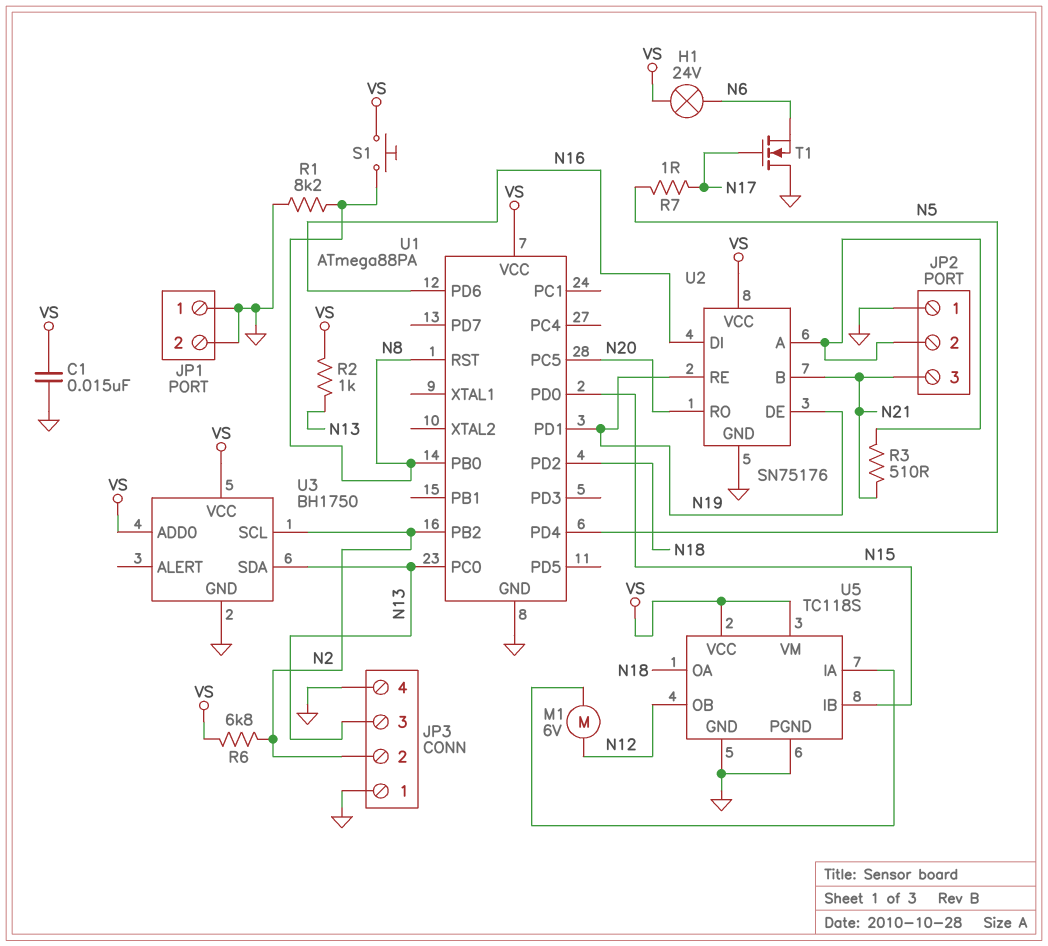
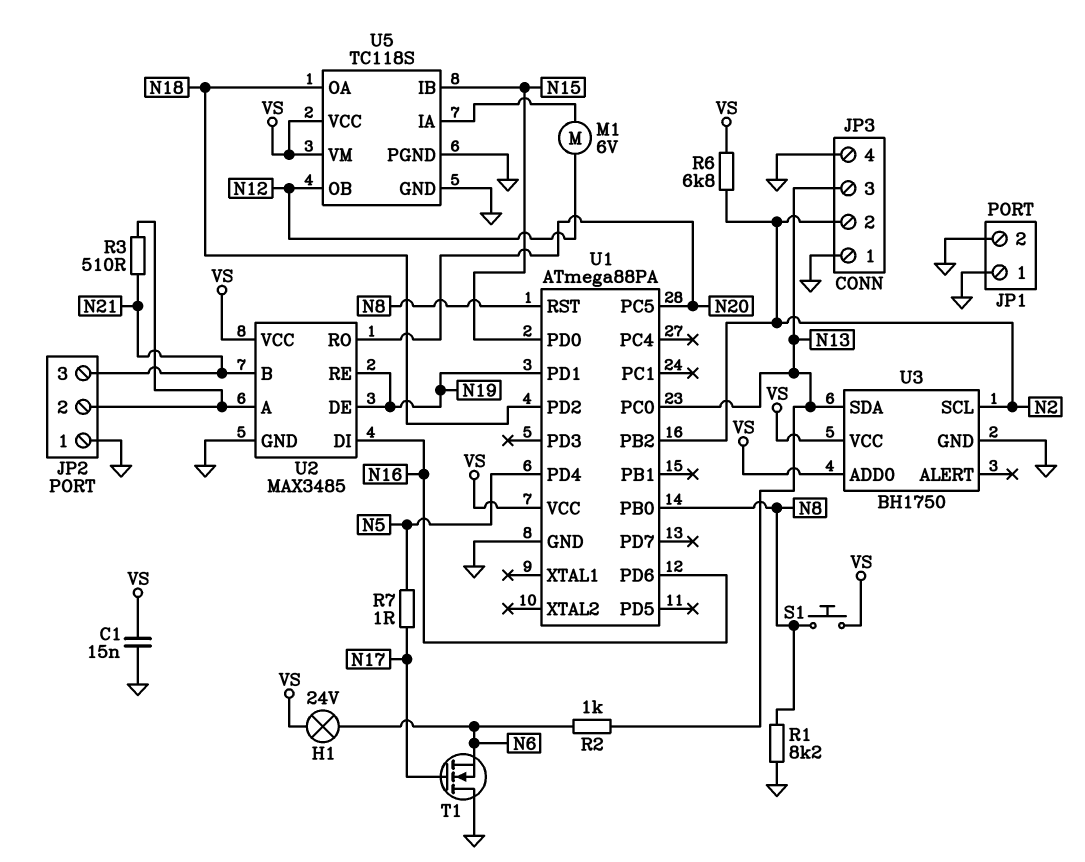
R2: 1k (N13, VS) -> 1k (N6, N13)
U2: SN75176 -> MAX3485

